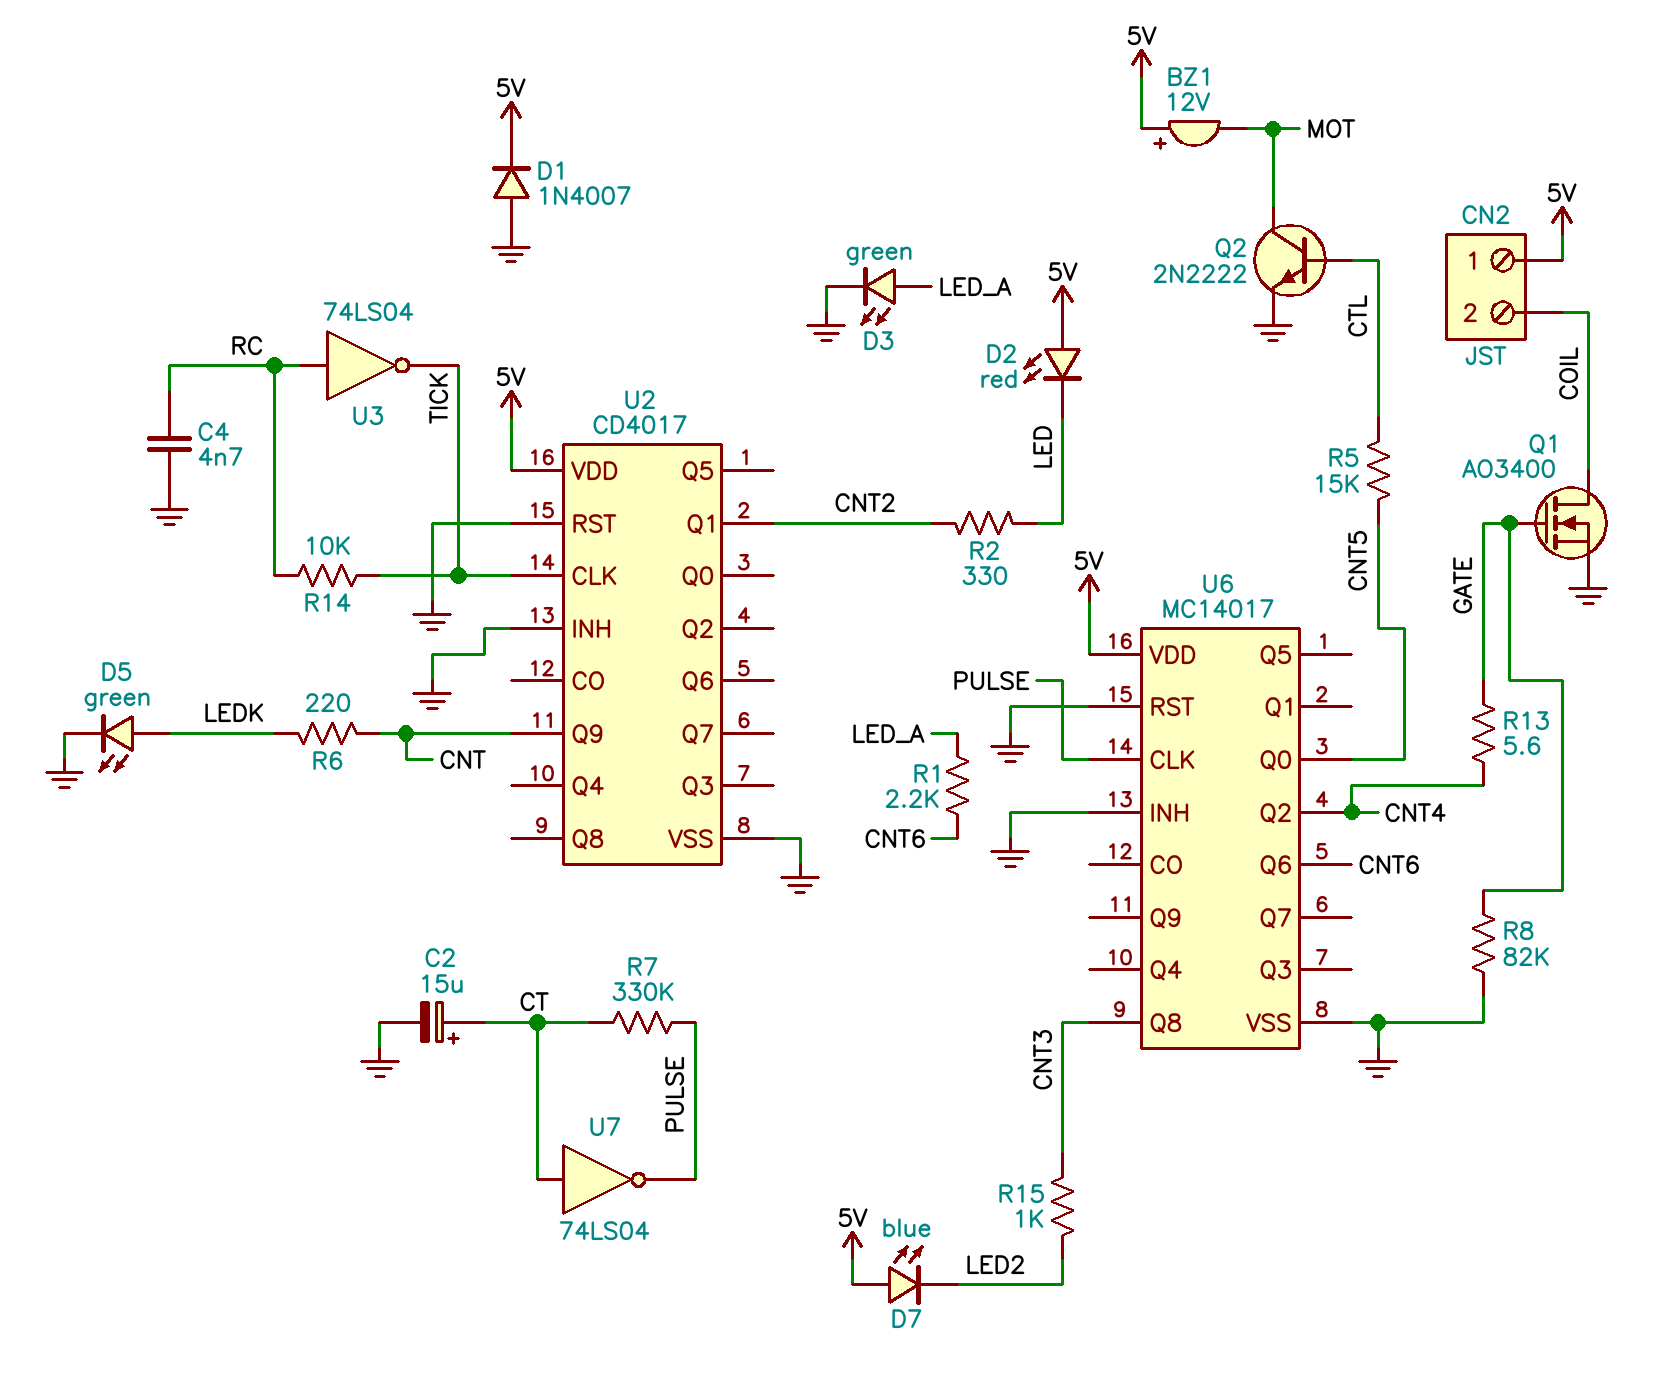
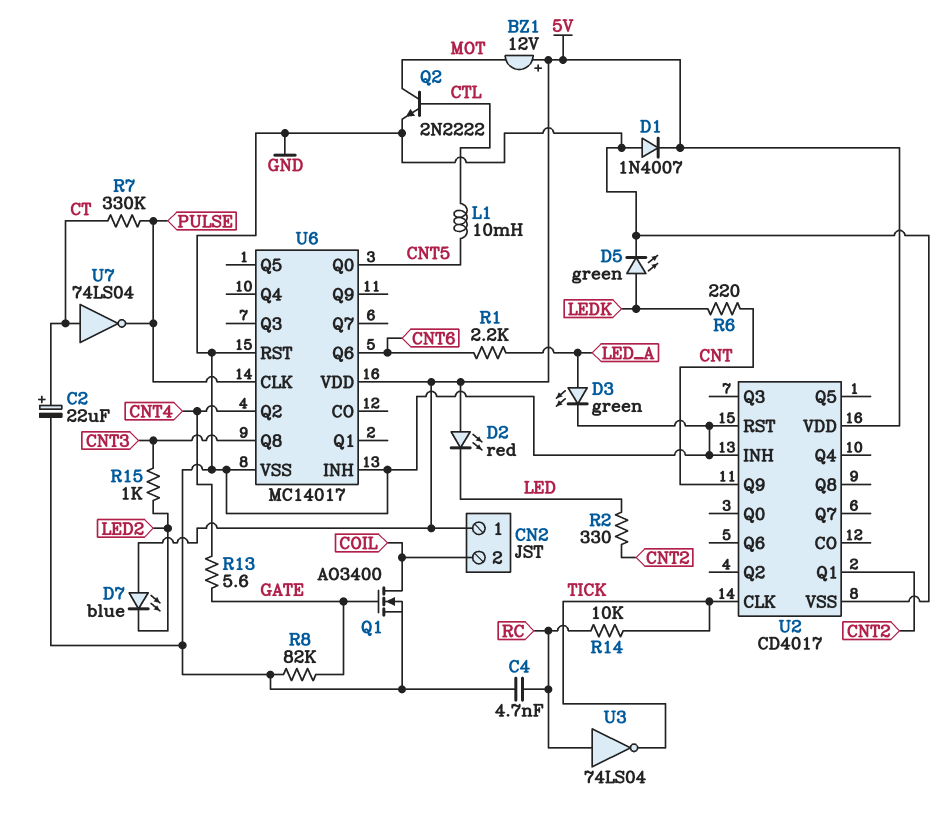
C2: 15uF (plus CT, minus GND) -> 22uF (plus CT, minus GND)
L1: none -> 10mH (CNT5, CTL)
R5: 15k (CNT5, CTL) -> none

